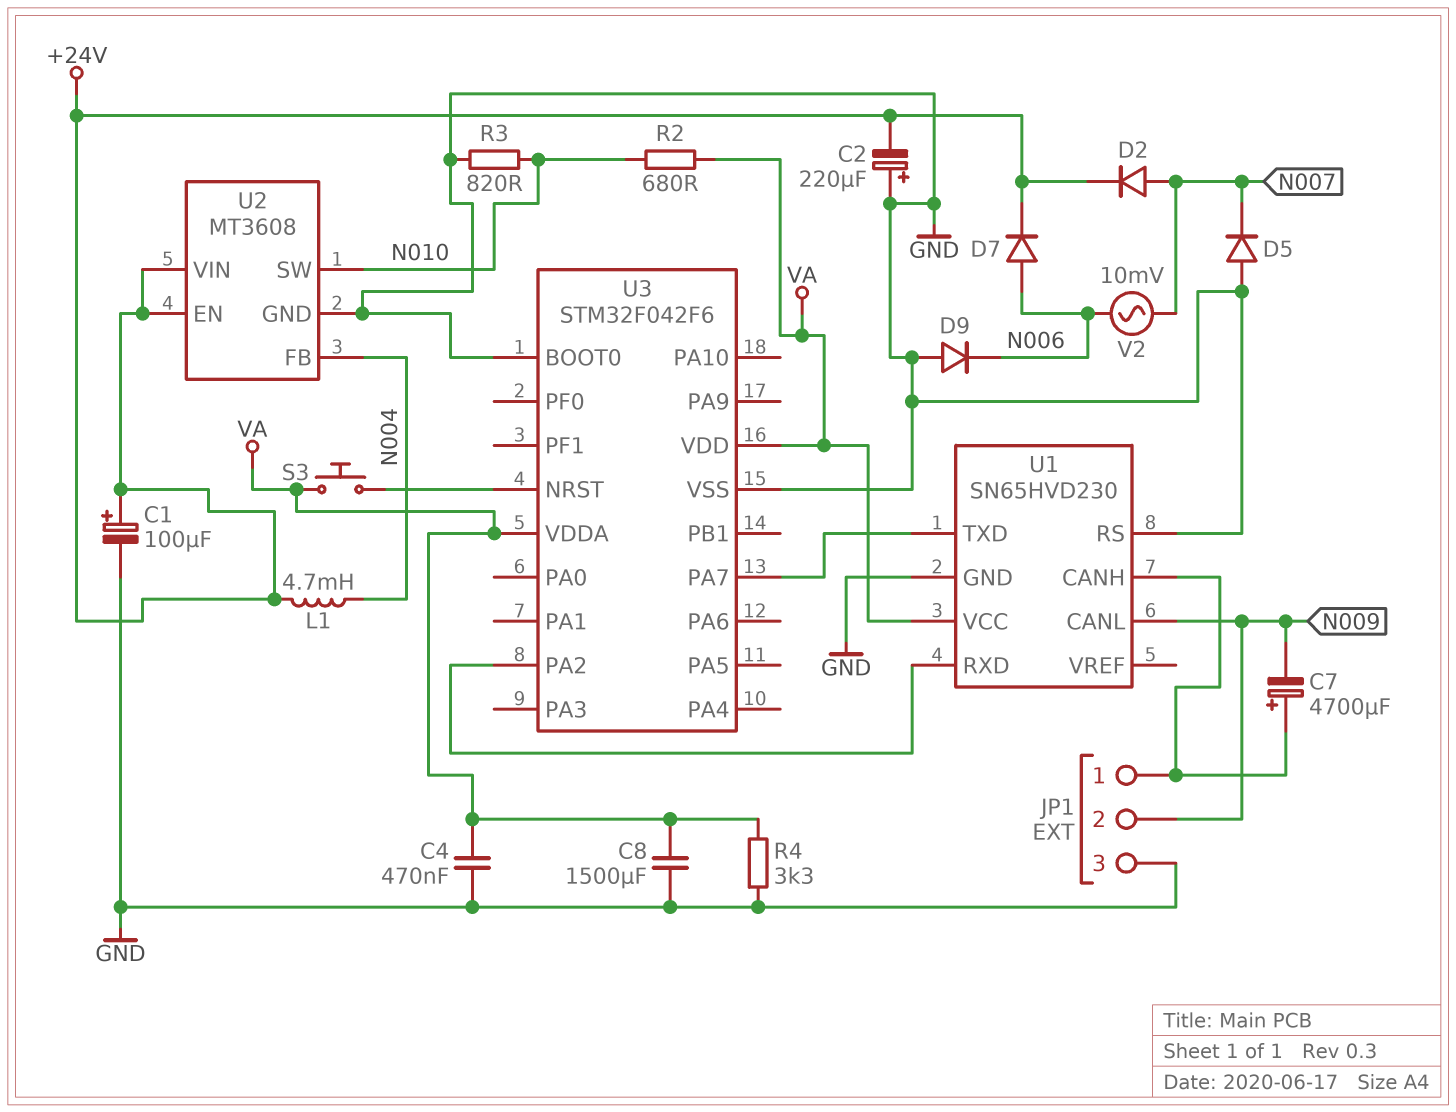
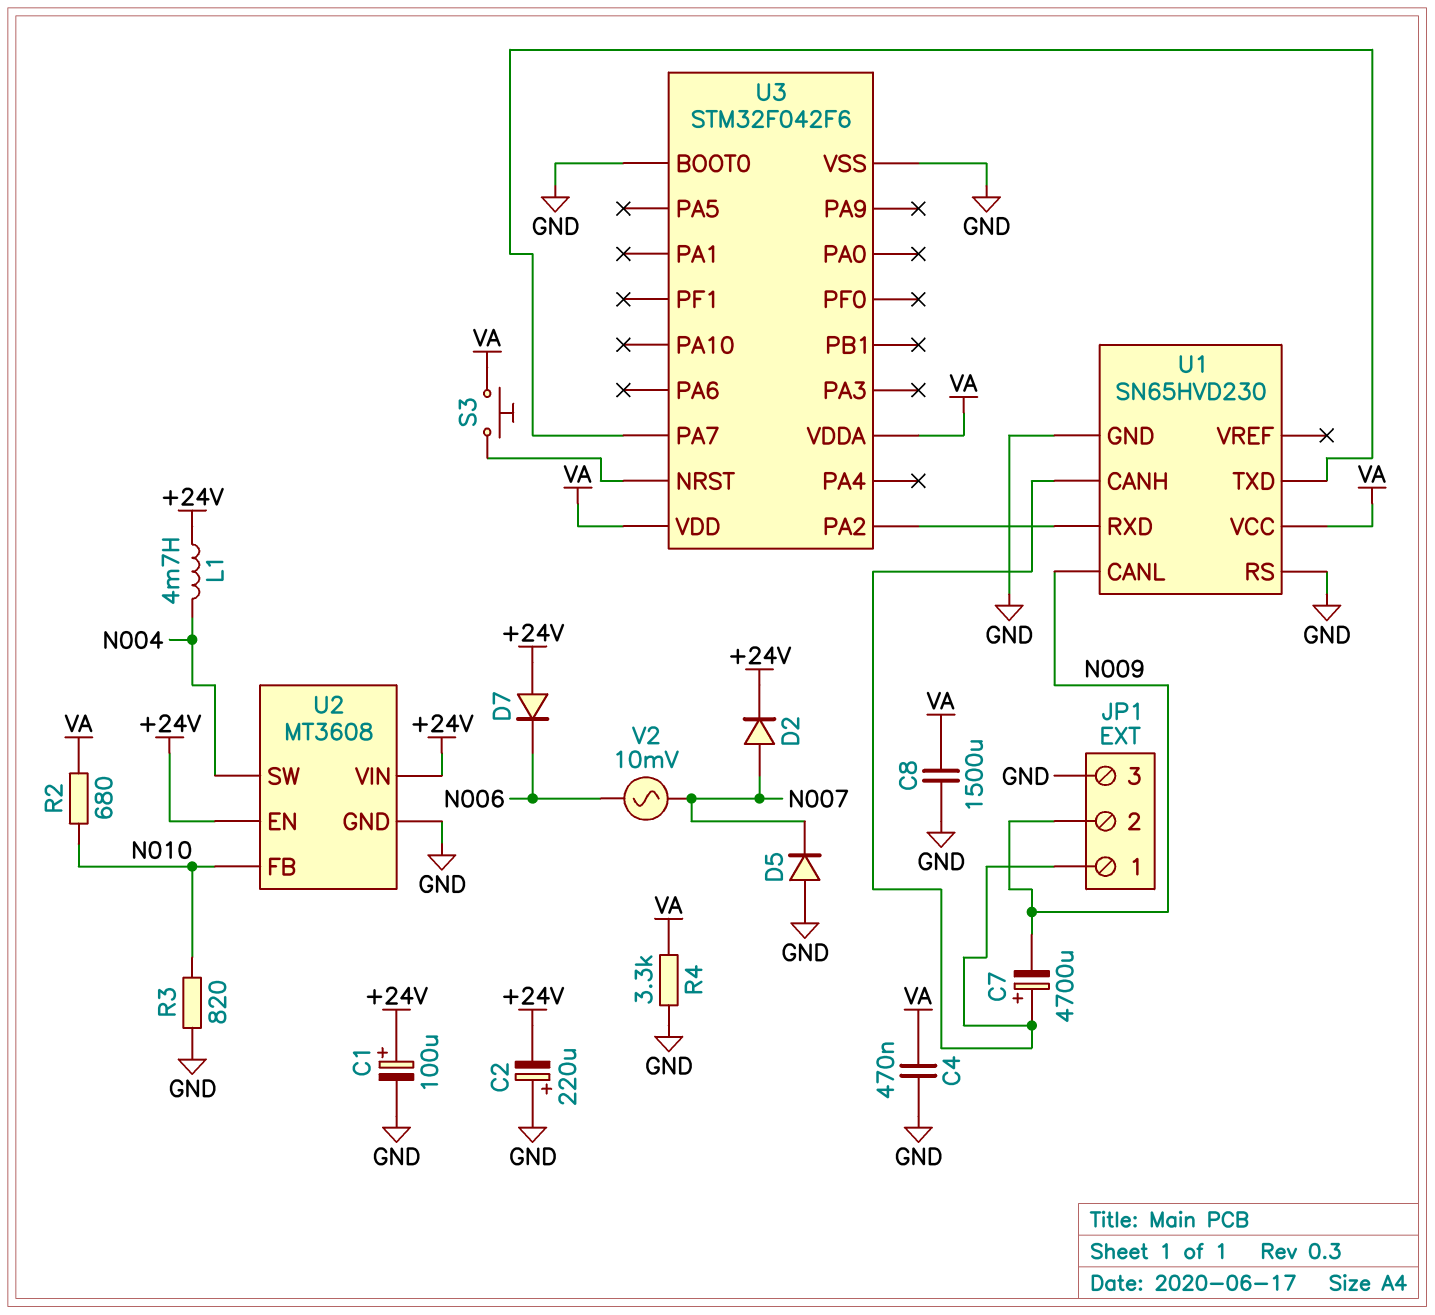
D7: diode (A N006, K +24V) -> diode (A +24V, K N006)
D9: diode (A GND, K N006) -> none
U2 pin FB: N004 -> N010
U2 pin SW: N010 -> N004

